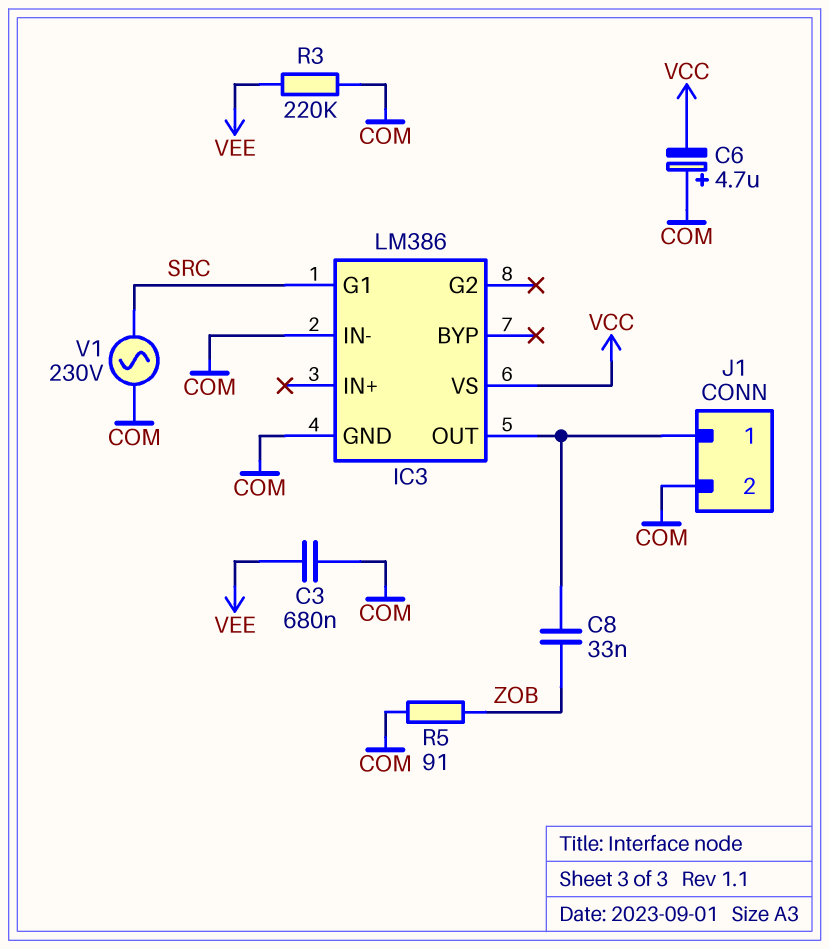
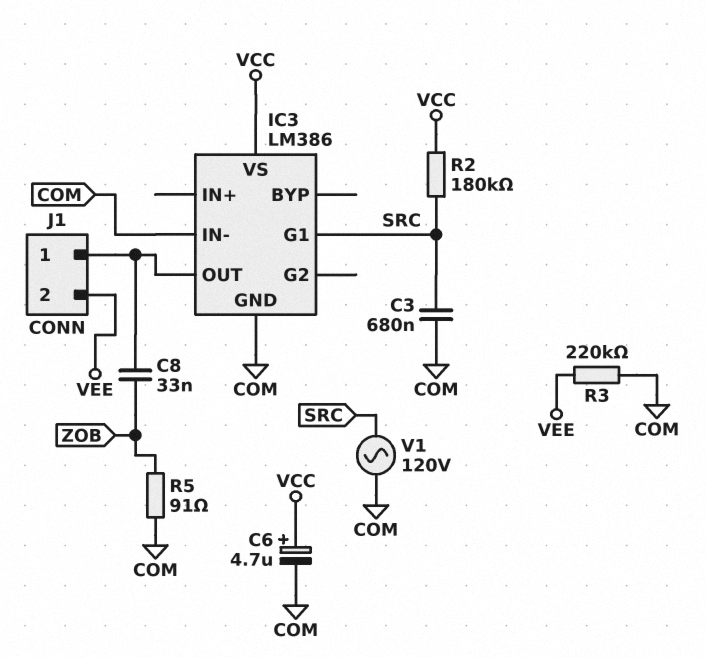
C3: 680nF (COM, VEE) -> 680nF (COM, SRC)
C6: 4.7uF (plus COM, minus VCC) -> 4.7uF (plus VCC, minus COM)
J1 pin 2: COM -> VEE
R2: none -> 180k (SRC, VCC)
V1: AC 230V (COM, SRC) -> AC 120V (COM, SRC)

